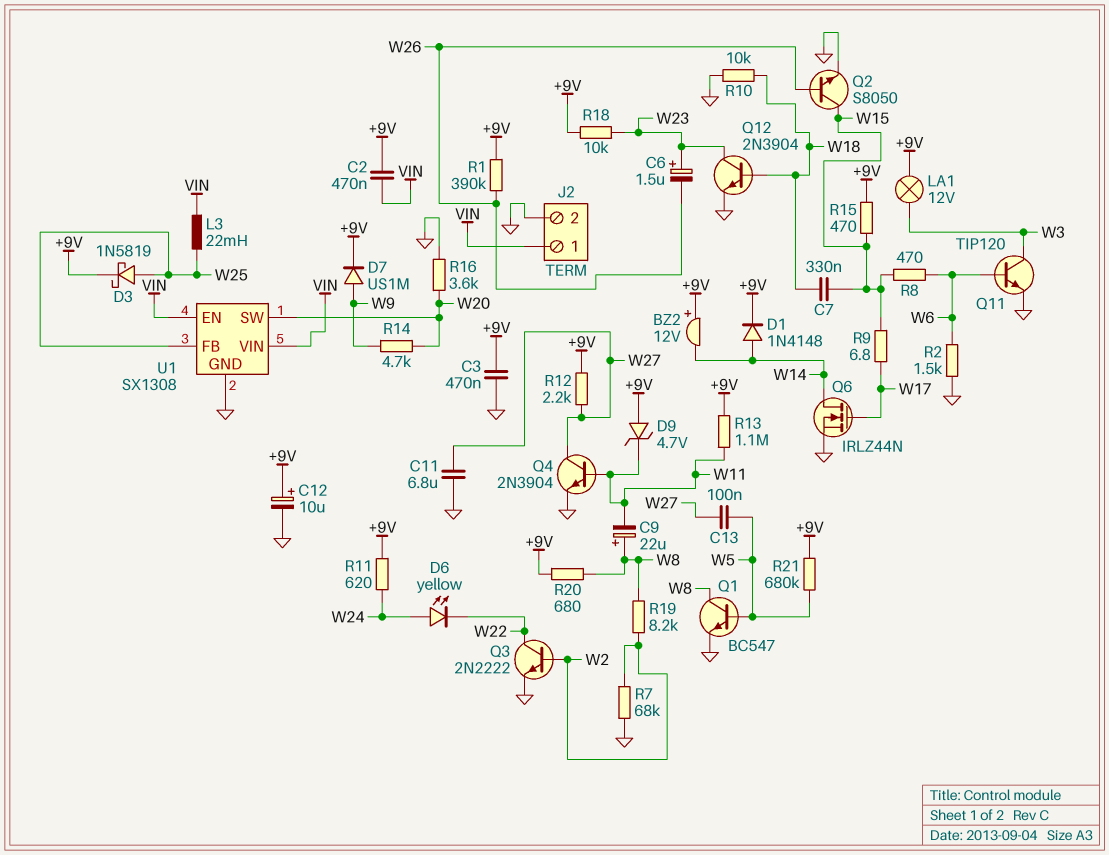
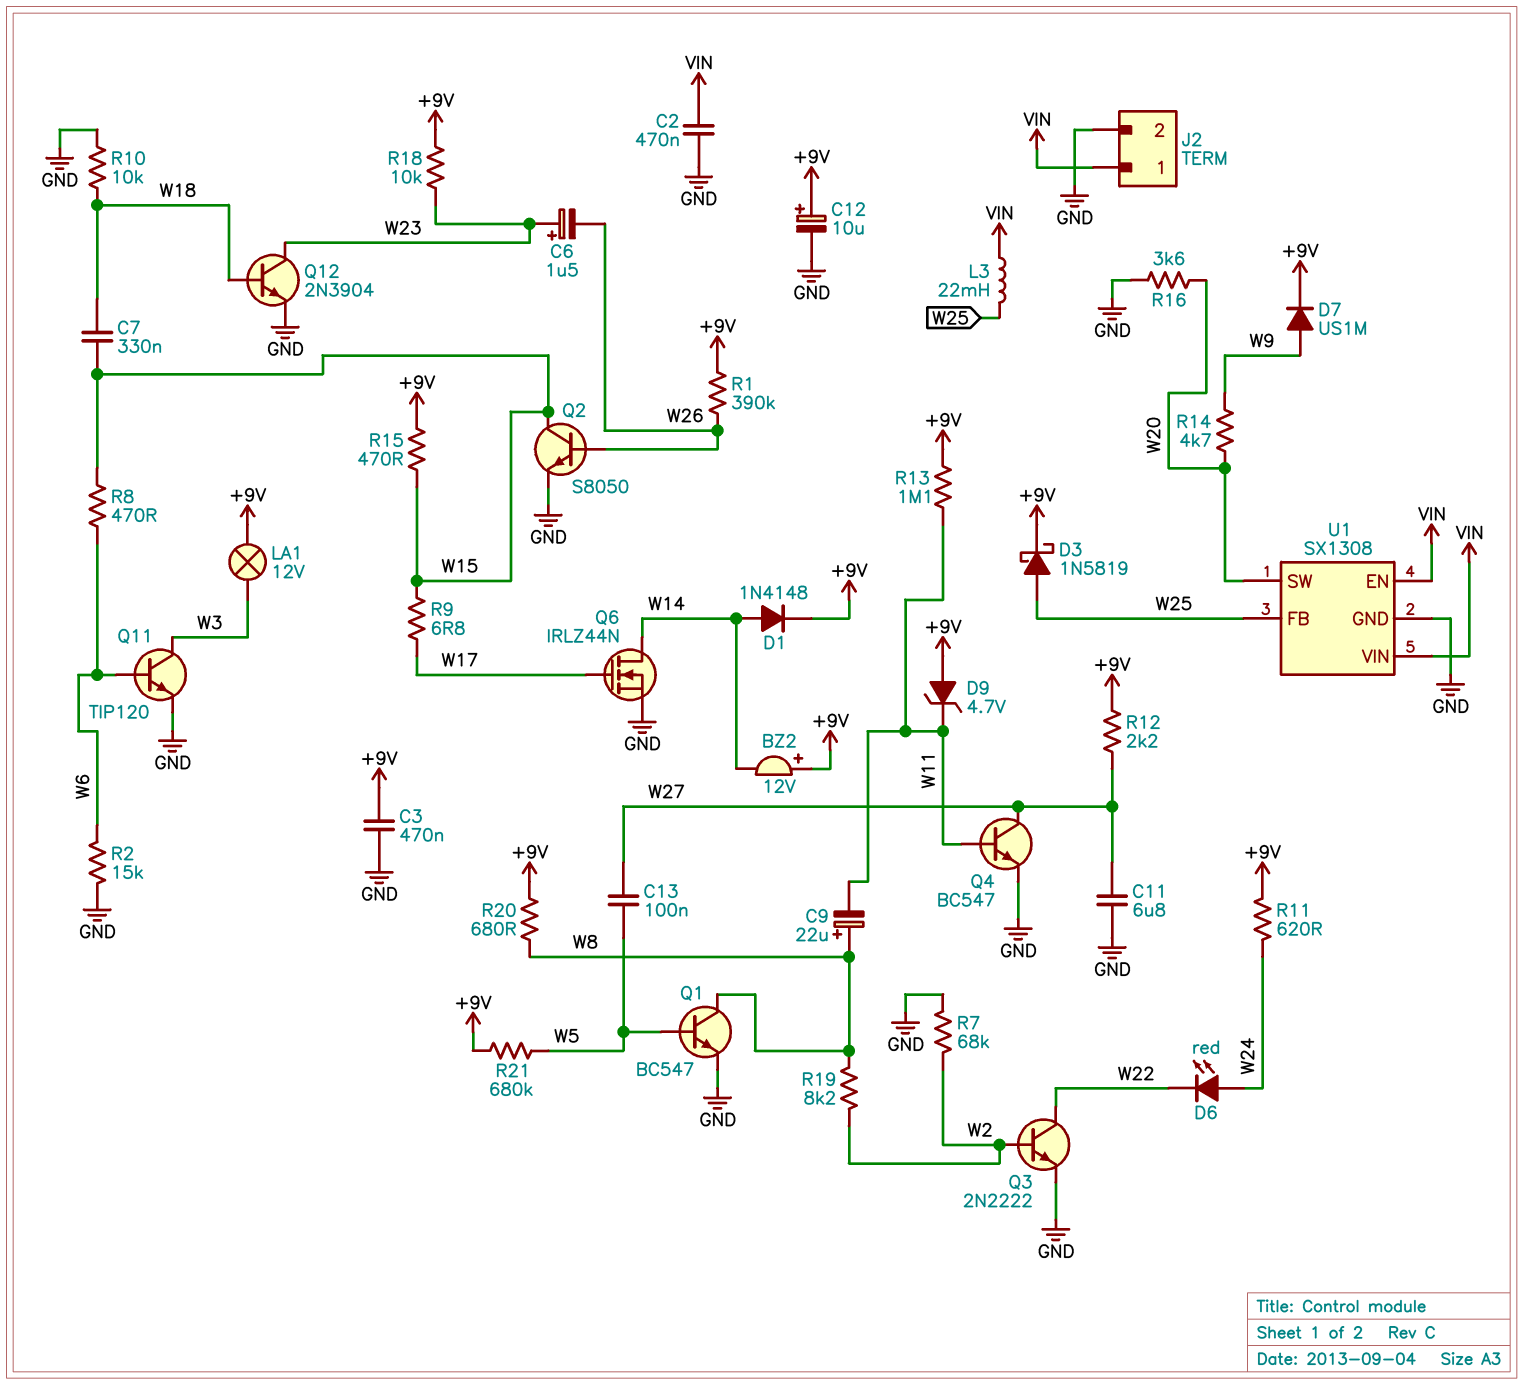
C2: 470nF (+9V, VIN) -> 470nF (GND, VIN)
D6: LED yellow (A W24, K W22) -> LED red (A W24, K W22)
Q4: NPN 2N3904 (B W11, C W27, E GND) -> NPN BC547 (B W11, C W27, E GND)
R2: 1.5k (GND, W6) -> 15k (GND, W6)

